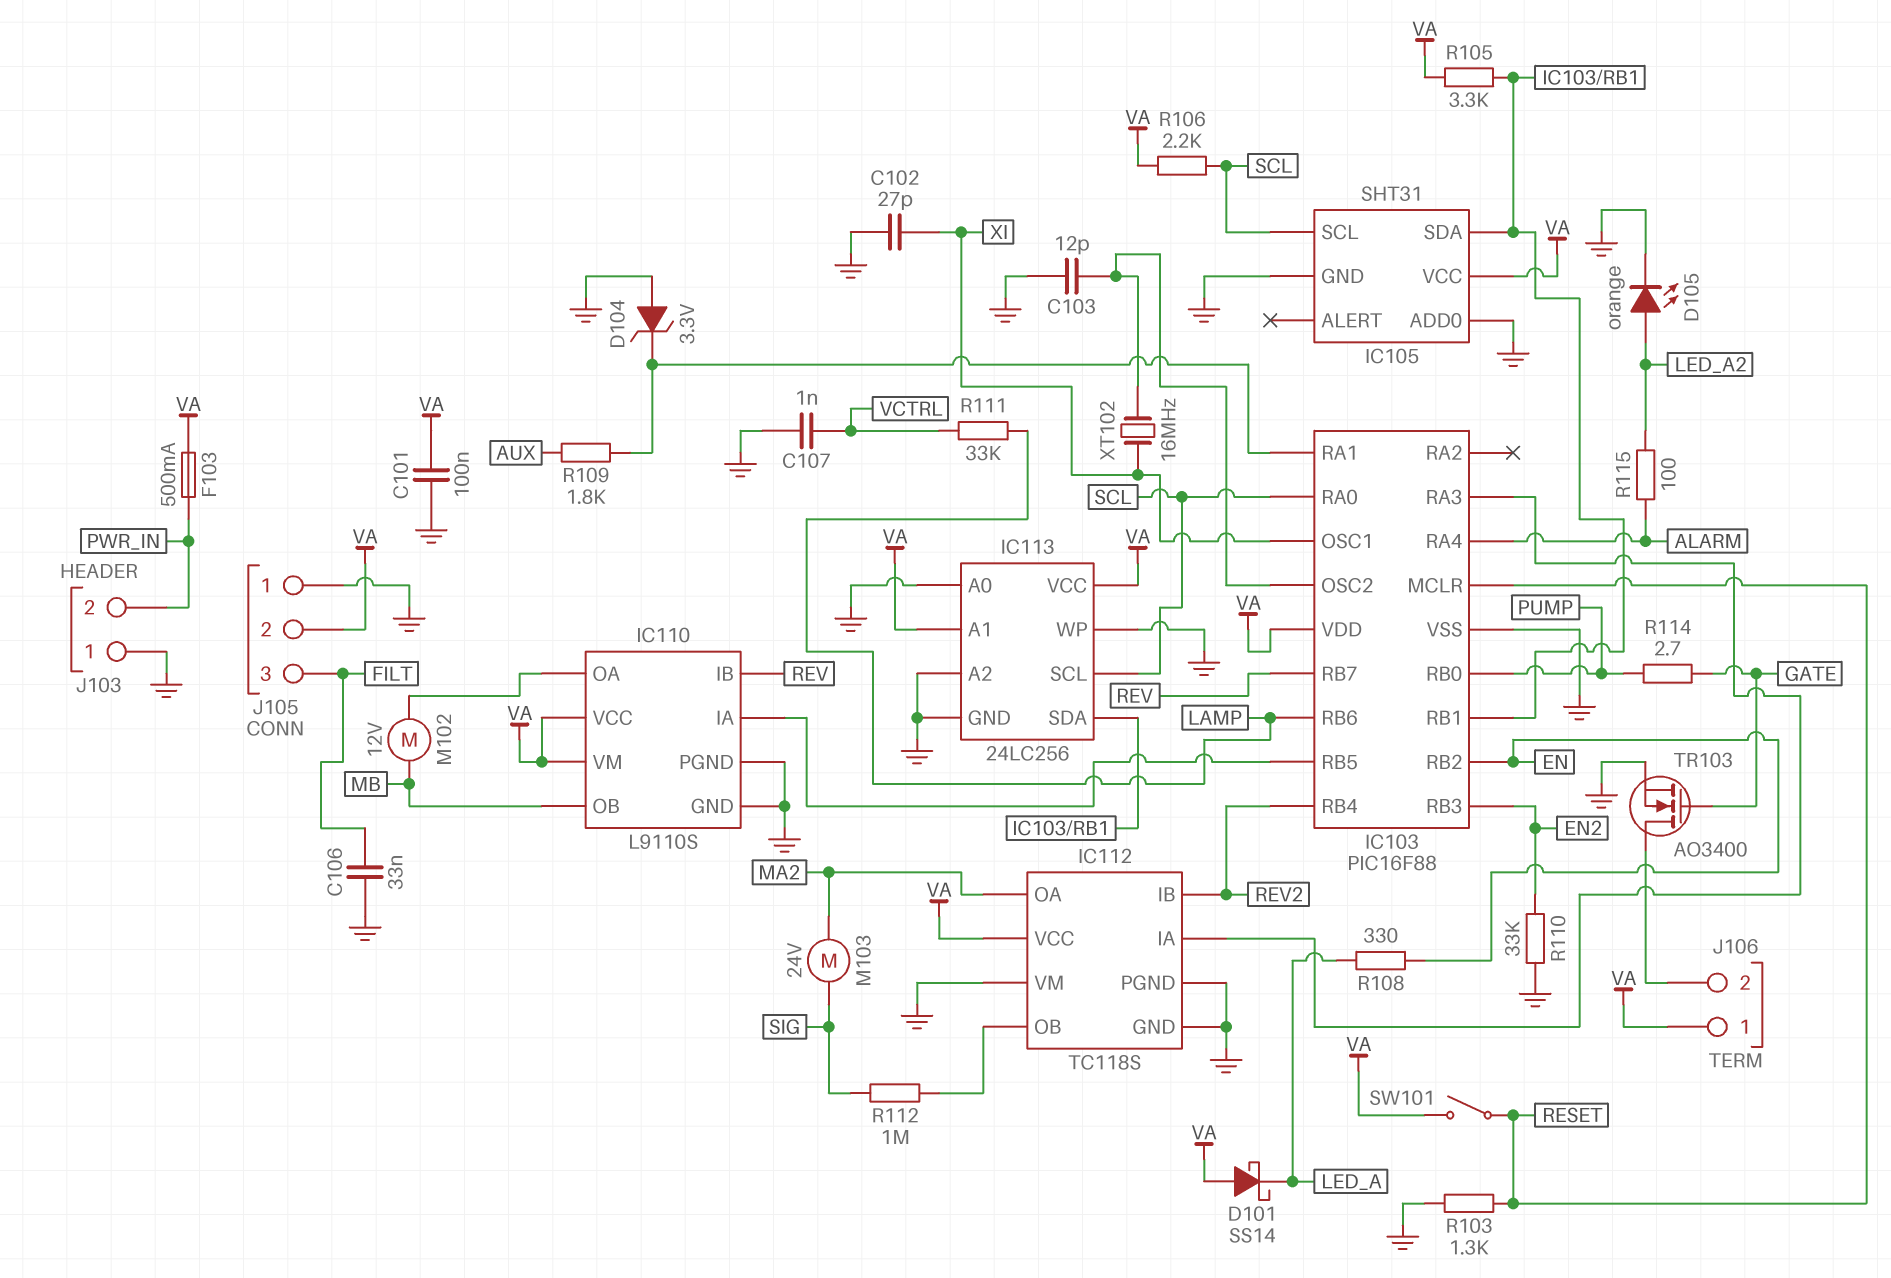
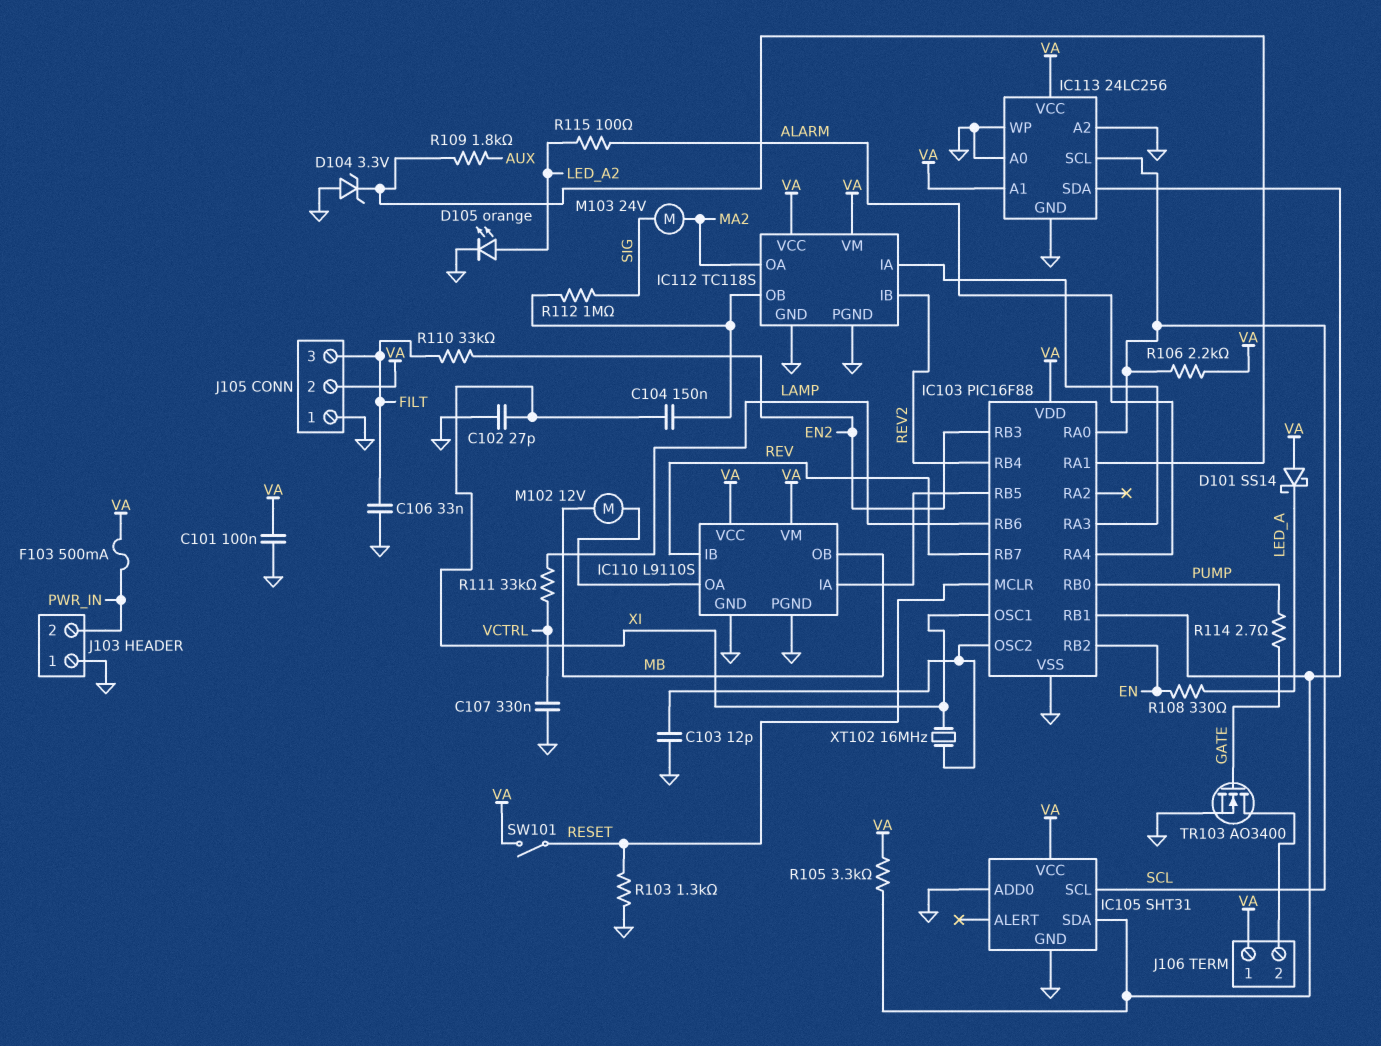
C104: none -> 150nF (IC112/OB, XI)
C107: 1nF (GND, VCTRL) -> 330nF (GND, VCTRL)
IC112 pin VM: GND -> VA
R110: 33k (EN2, GND) -> 33k (EN2, FILT)

